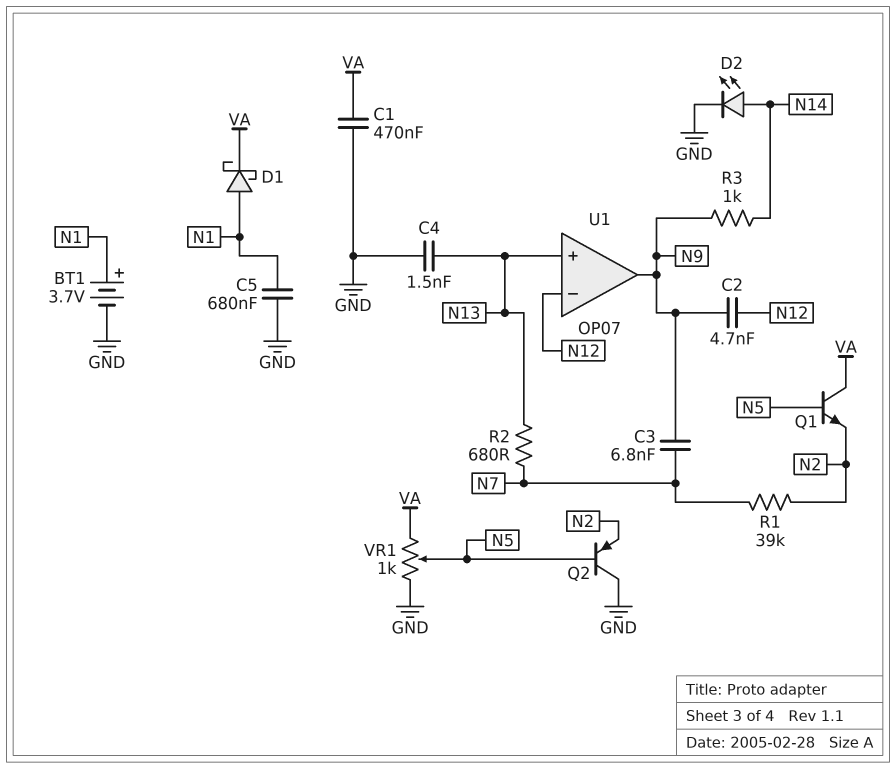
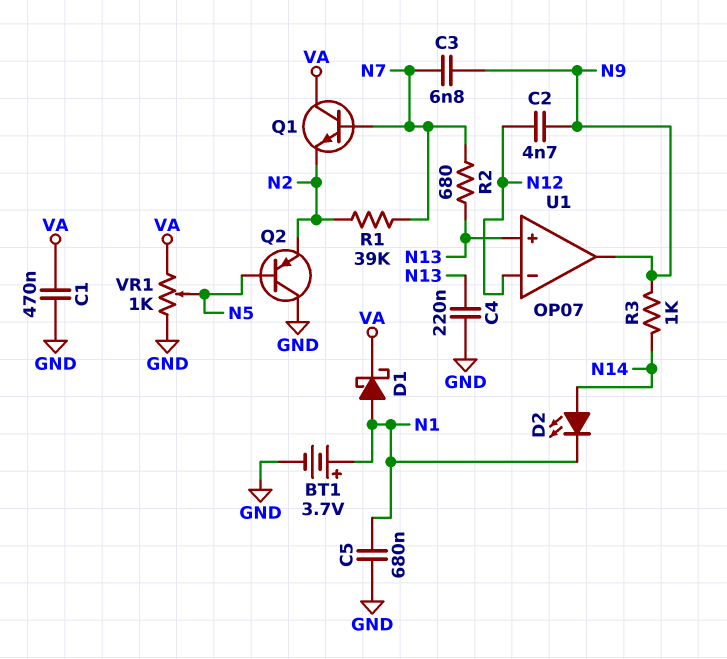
C4: 1.5nF (GND, N13) -> 220nF (GND, N13)
D2: LED (A N14, K GND) -> LED (A N14, K N1)
Q1: NPN (B N5, C VA, E N2) -> NPN (B N7, C VA, E N2)

